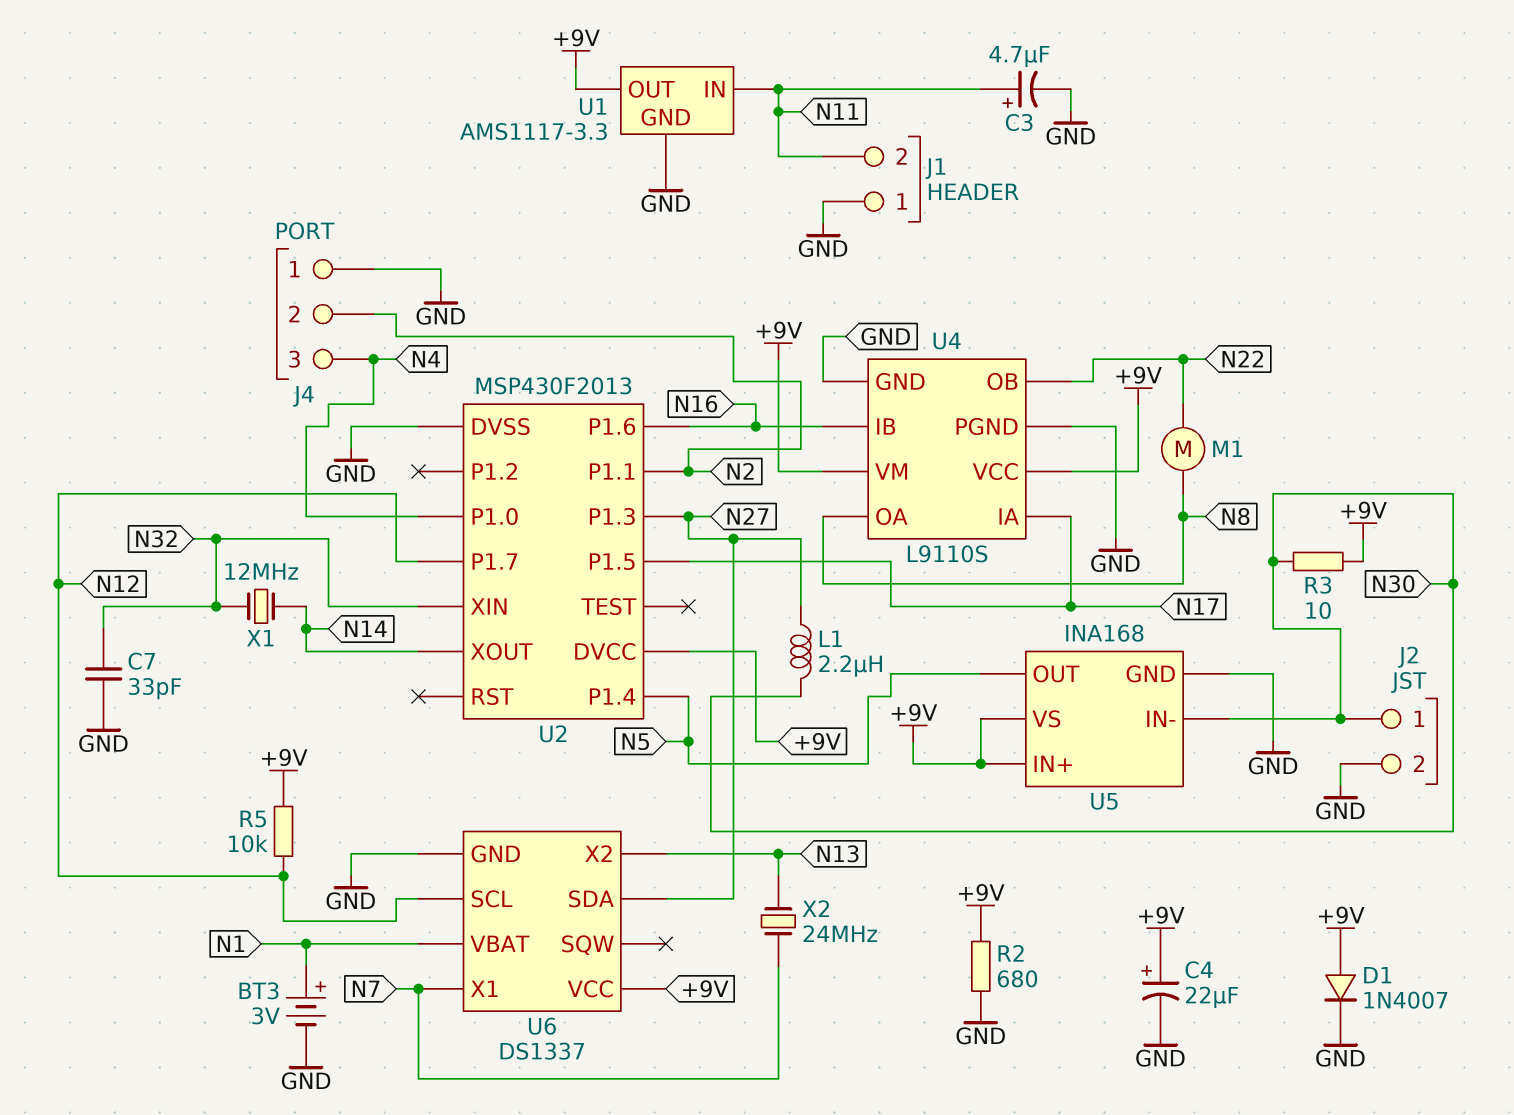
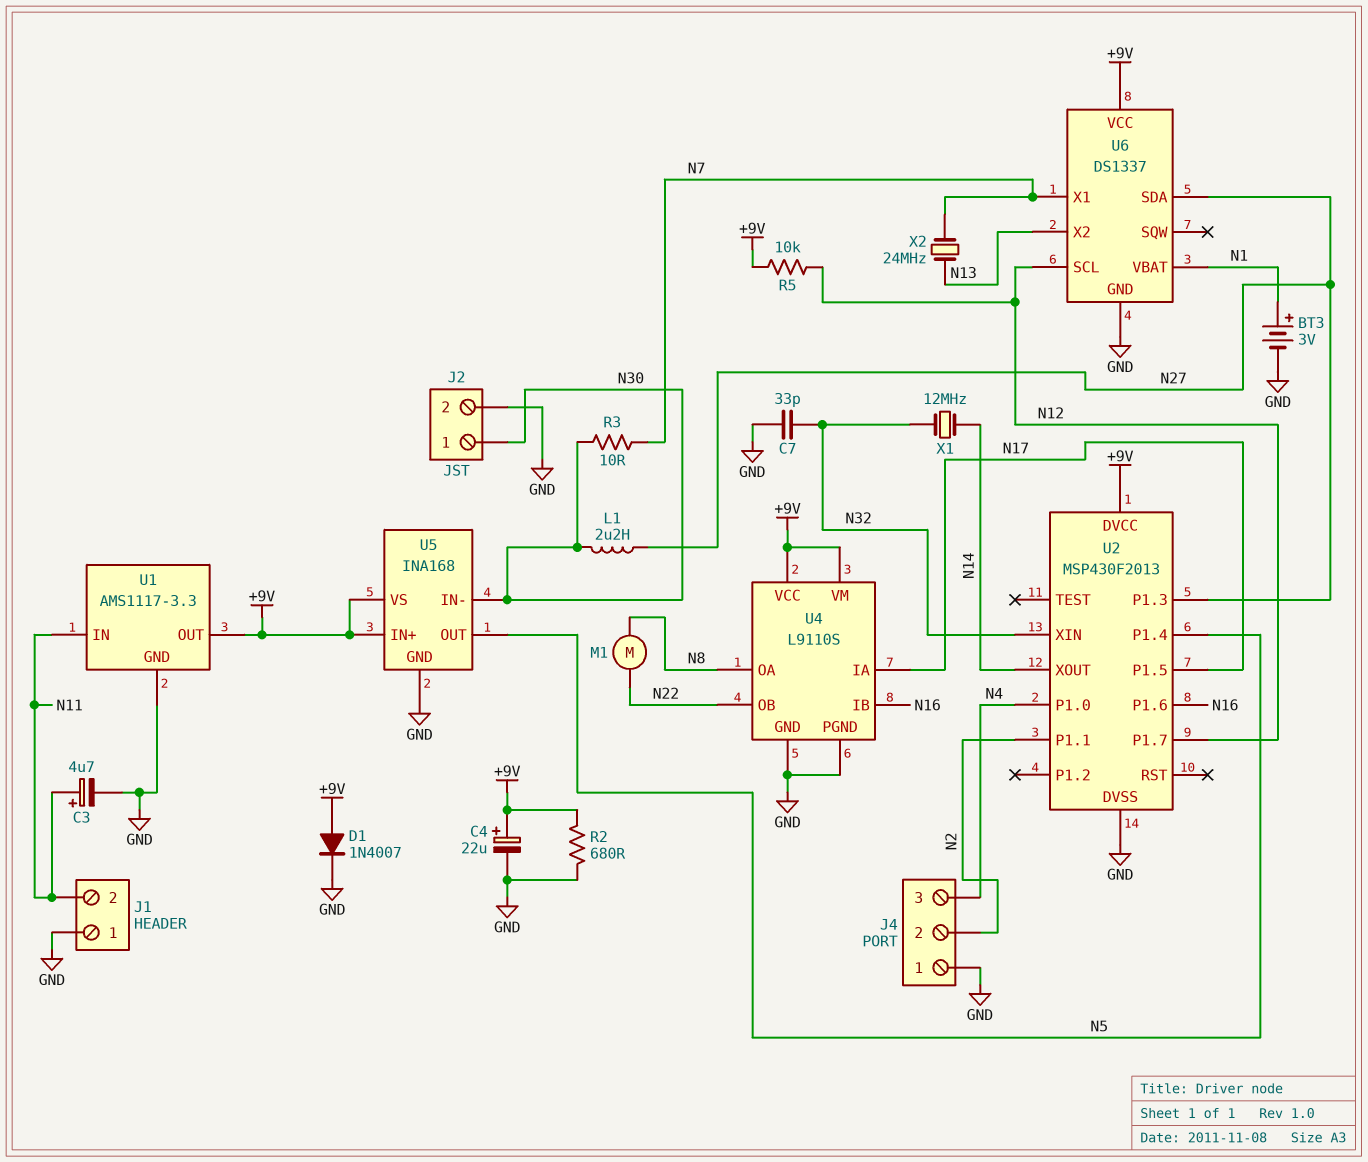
R3: 10 (+9V, N30) -> 10 (N7, N30)

